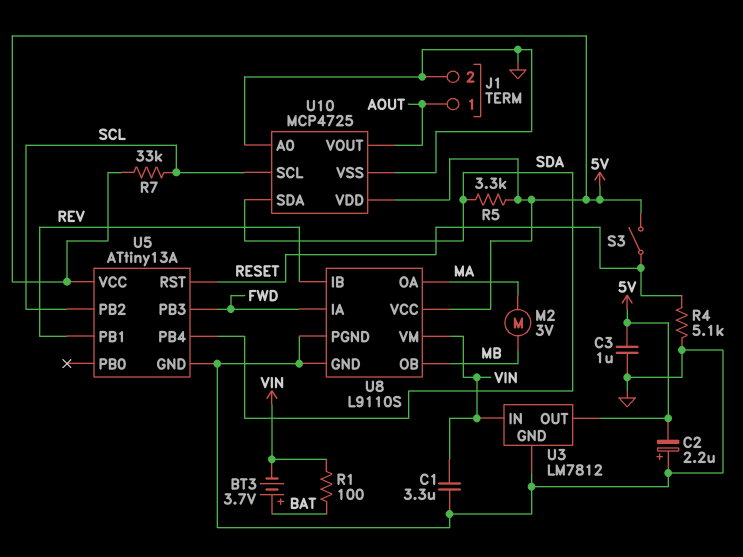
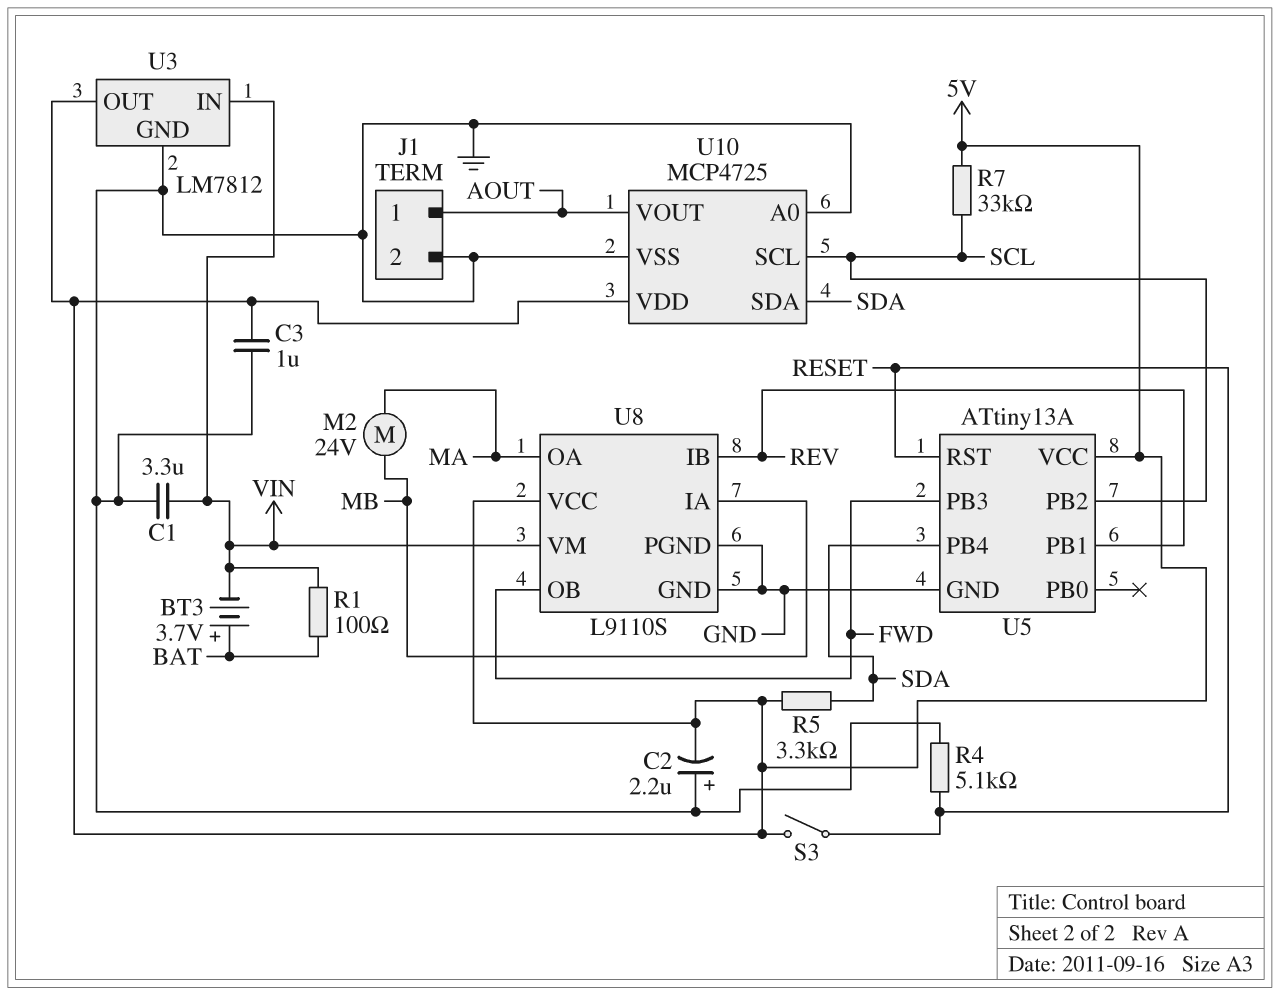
M2: motor 3V (MA, MB) -> motor 24V (MA, MB)
U8 pin IA: FWD -> MB
U8 pin OB: MB -> FWD

